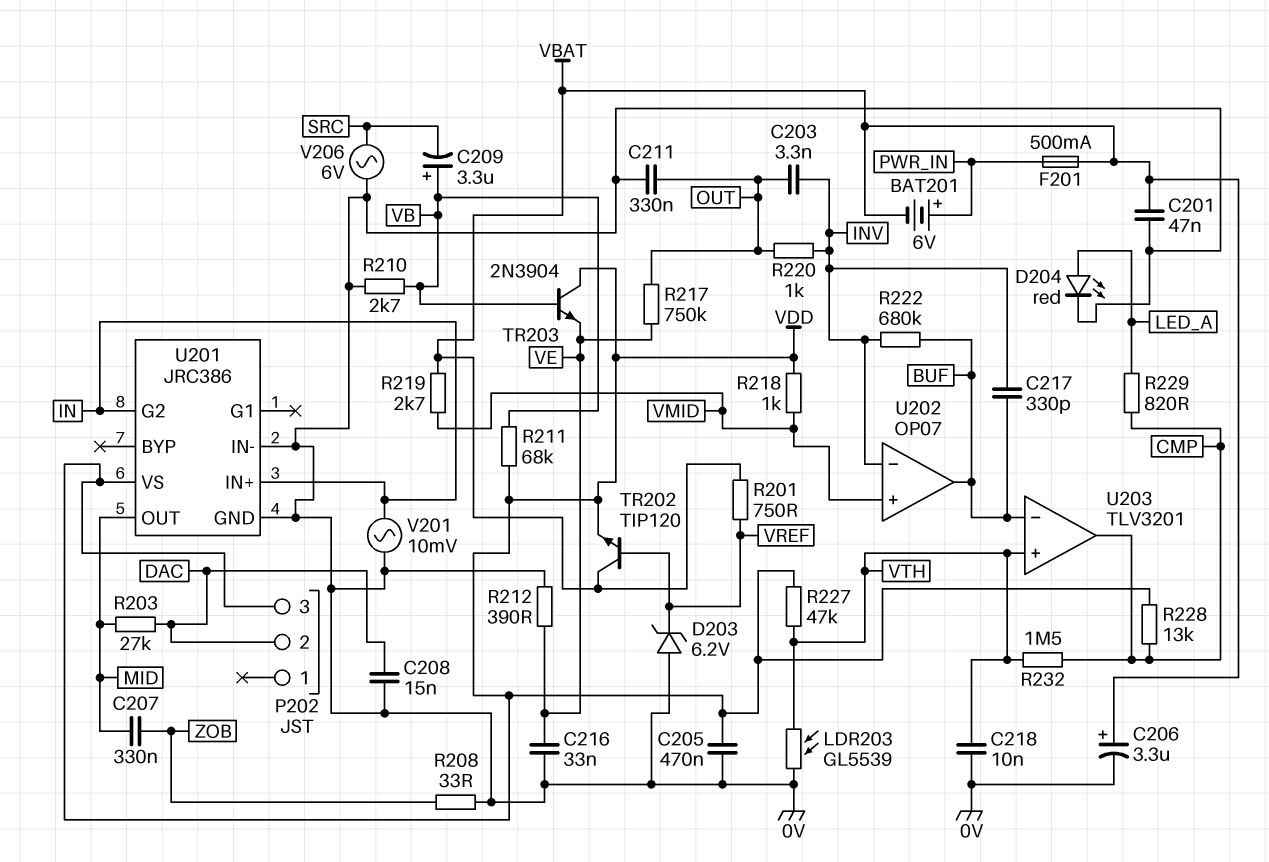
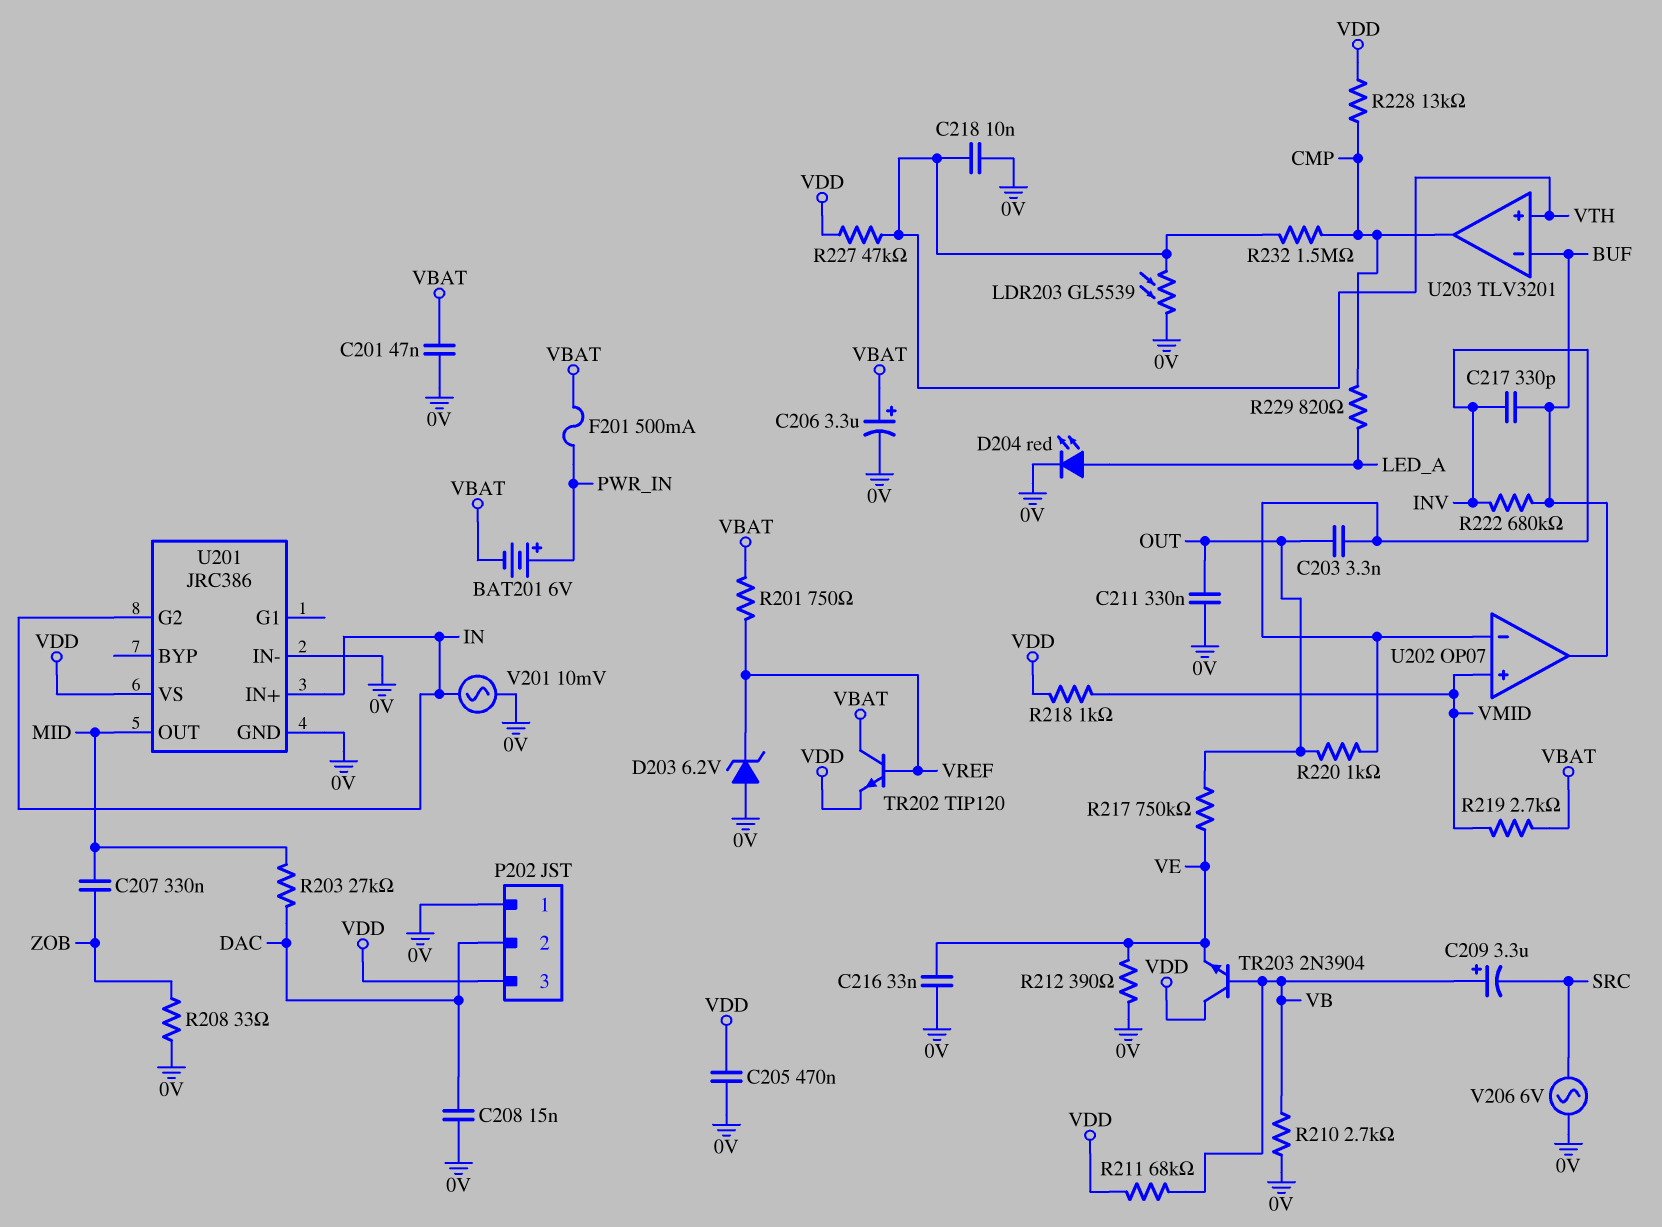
P202 pin 1: none -> 0V

